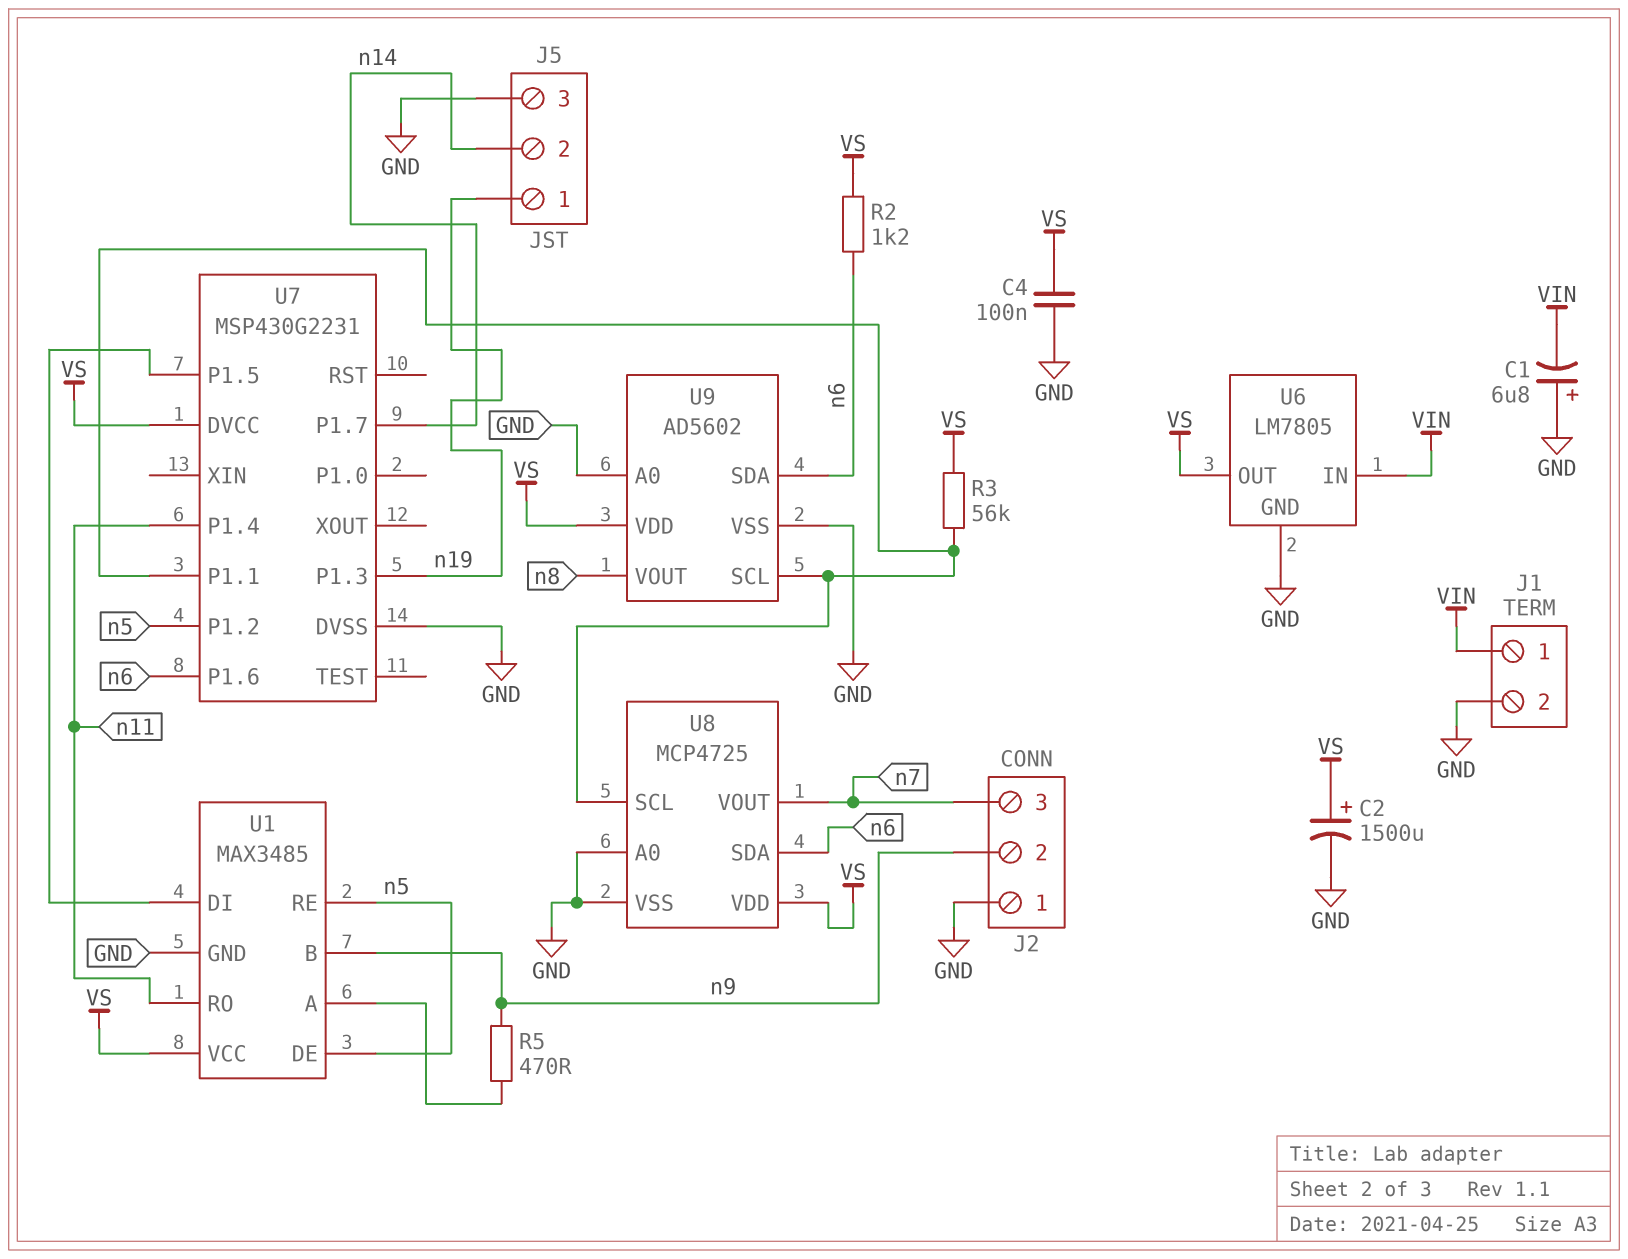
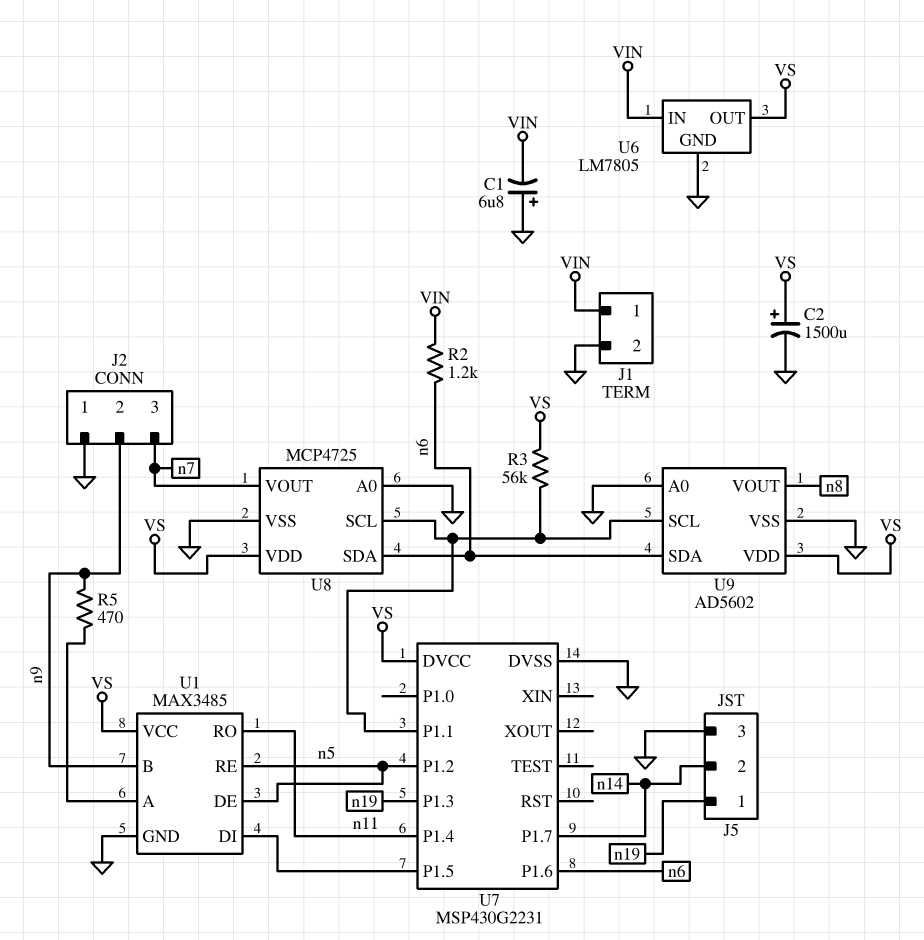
C4: 100nF (GND, VS) -> none
R2: 1.2k (VS, n6) -> 1.2k (VIN, n6)

